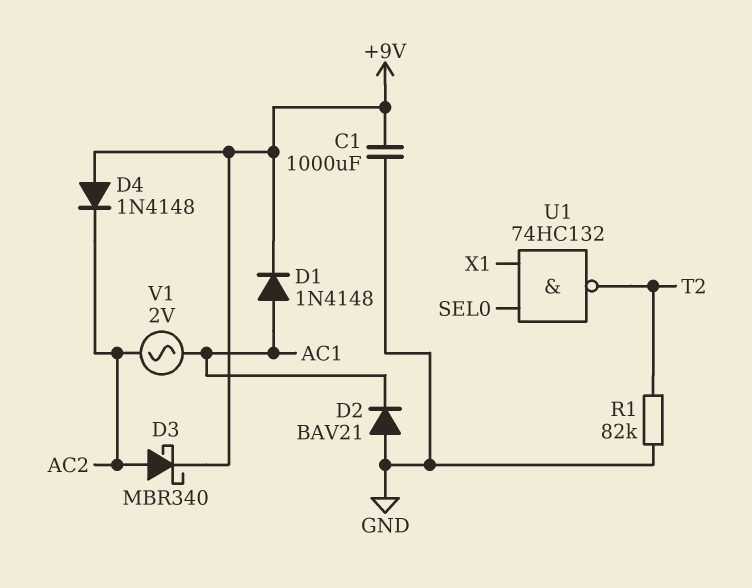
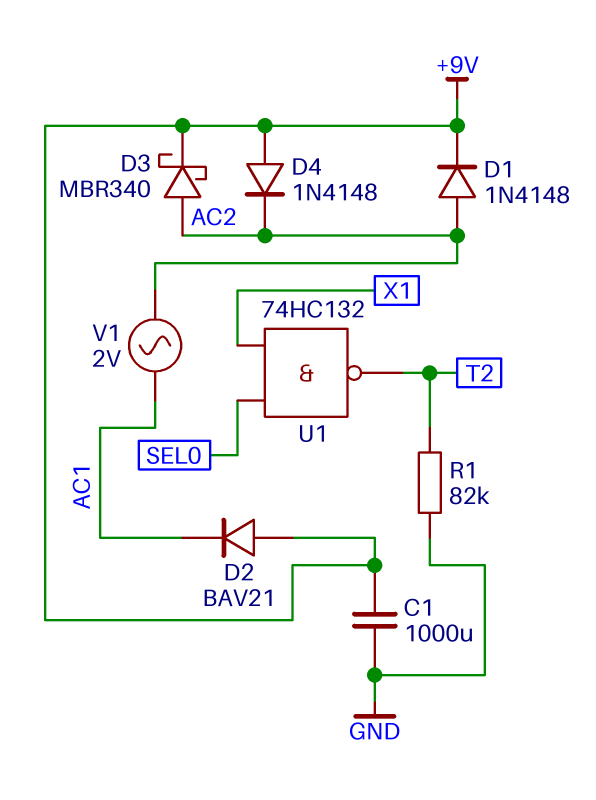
D1: diode 1N4148 (A AC1, K +9V) -> diode 1N4148 (A AC2, K +9V)
D2: diode BAV21 (A GND, K AC1) -> diode BAV21 (A +9V, K AC1)

